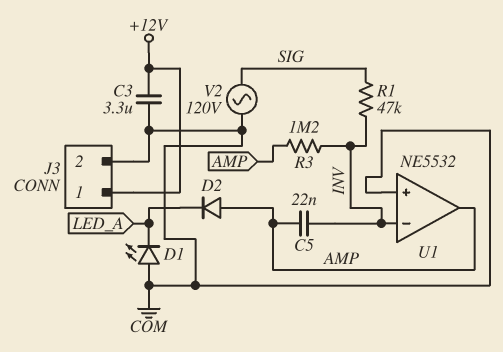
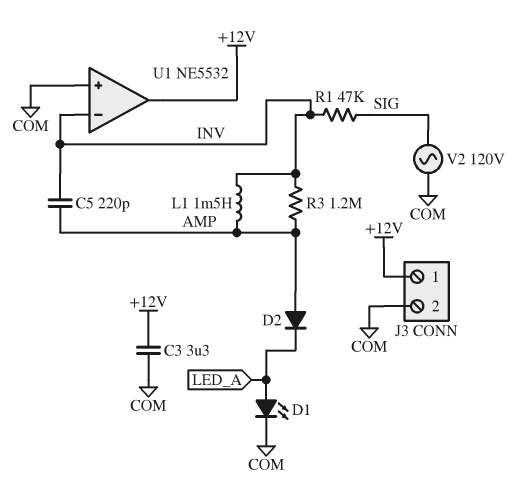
C5: 22nF (AMP, INV) -> 220pF (AMP, INV)
D1: LED (A COM, K LED_A) -> LED (A LED_A, K COM)
L1: none -> 1.5mH (AMP, INV)
U1 pin out: AMP -> +12V

